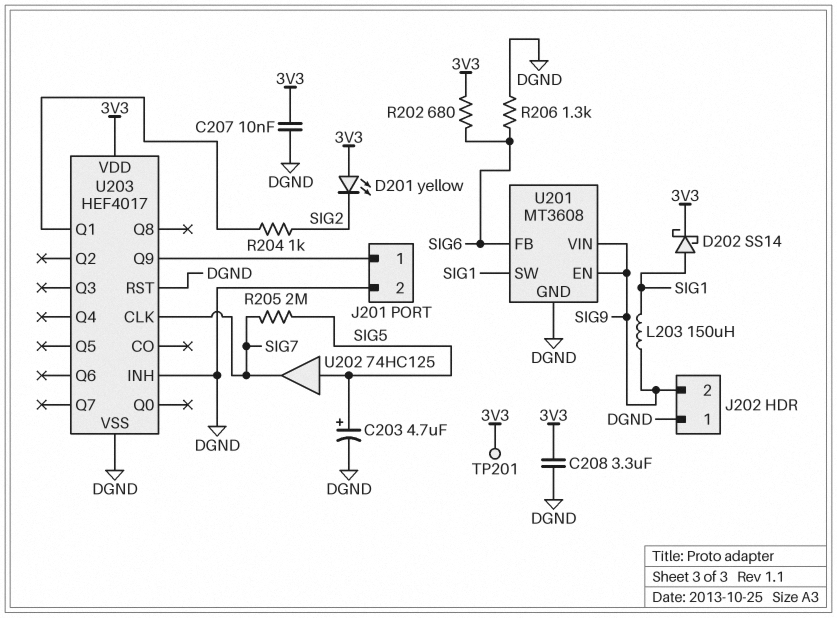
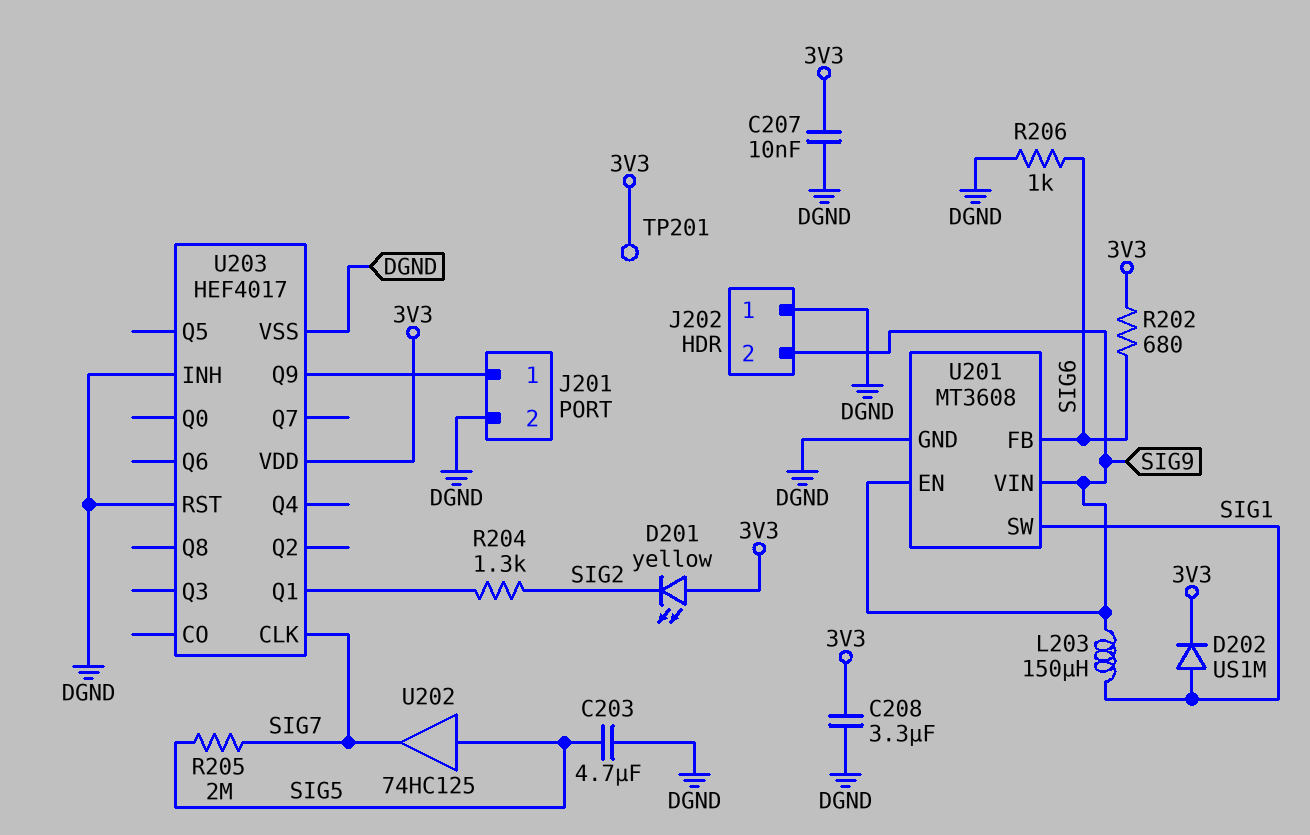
C203: 4.7uF (plus SIG5, minus DGND) -> 4.7uF (DGND, SIG5)
D202: schottky SS14 (A SIG1, K 3V3) -> diode US1M (A SIG1, K 3V3)
R204: 1k (SIG2, U203/Q1) -> 1.3k (SIG2, U203/Q1)
R206: 1.3k (DGND, SIG6) -> 1k (DGND, SIG6)

